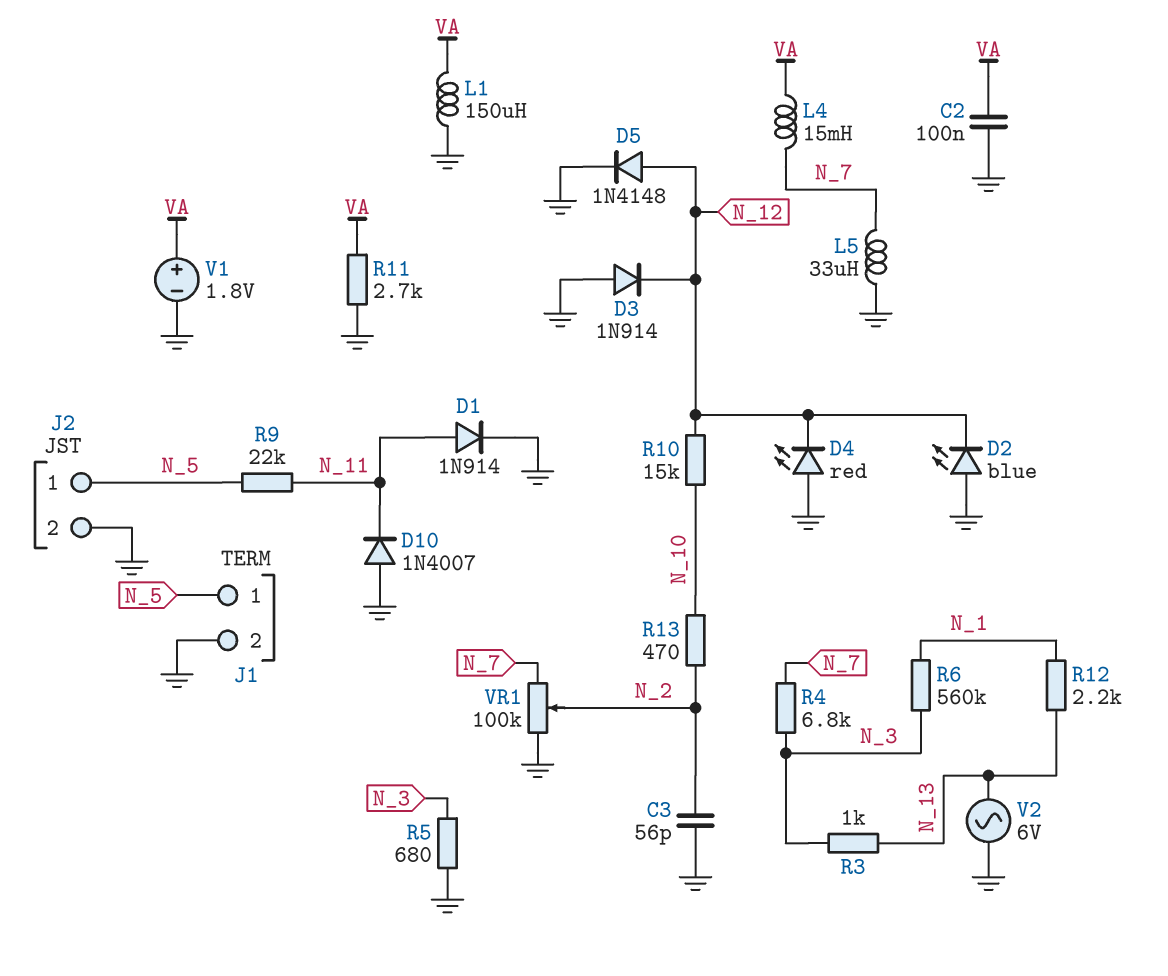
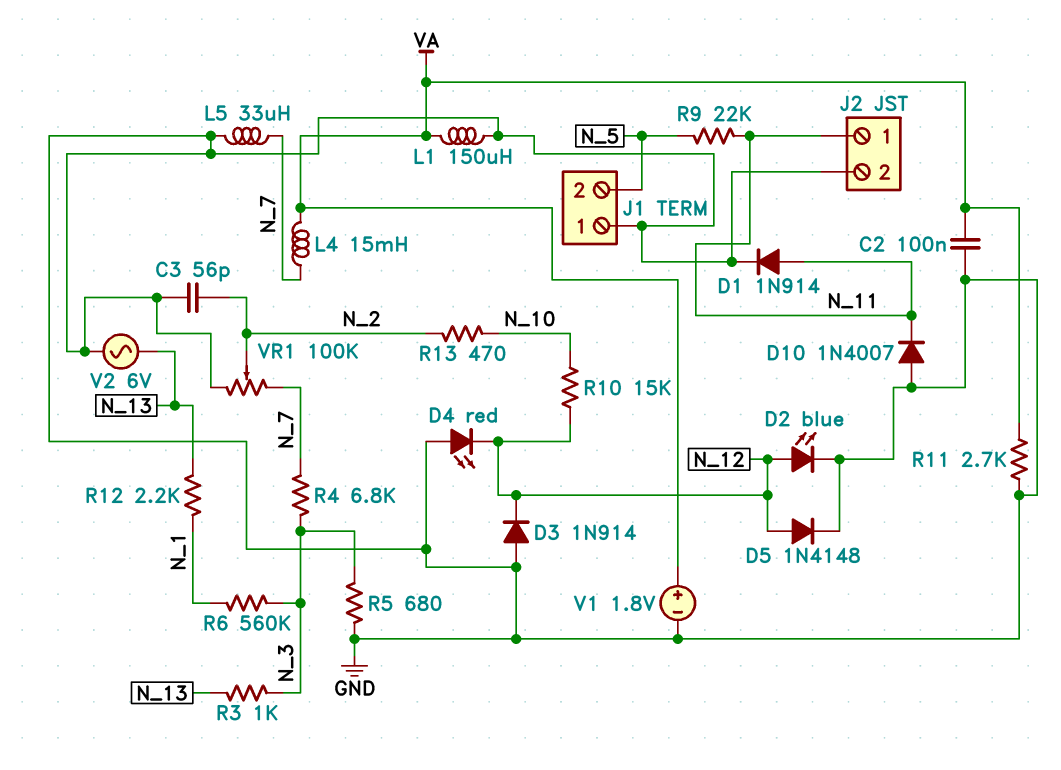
D2: LED blue (A GND, K N_12) -> LED blue (A N_12, K GND)
J1 pin 1: N_5 -> GND
J1 pin 2: GND -> N_5
J2 pin 1: N_5 -> N_11

